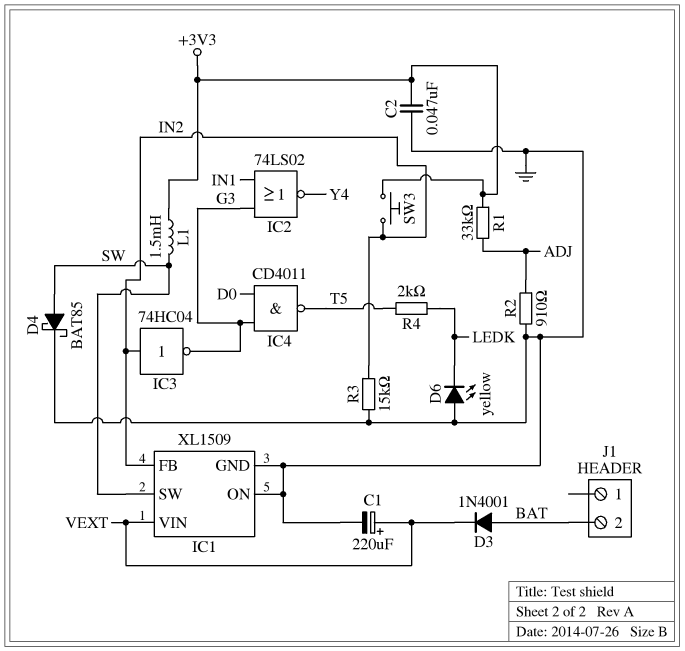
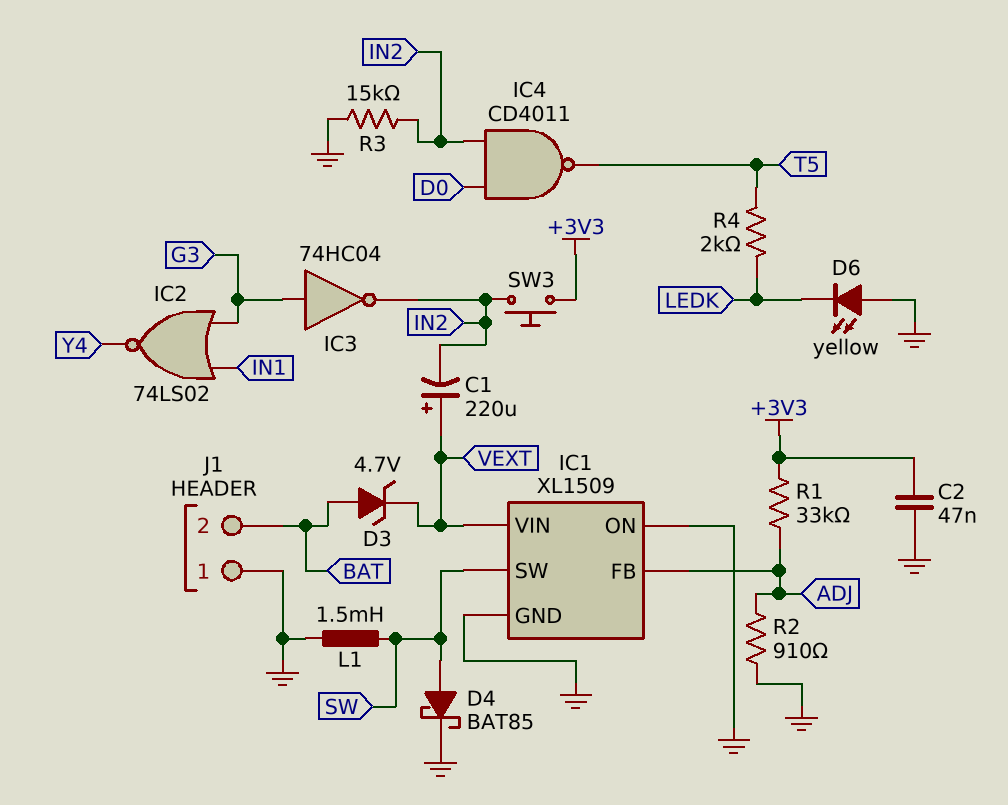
C1: 220uF (plus VEXT, minus GND) -> 220uF (plus VEXT, minus IN2)
D3: diode 1N4001 (A BAT, K VEXT) -> zener 4.7V (A BAT, K VEXT)
IC1 pin FB: IN2 -> ADJ
IC3: NOT 74HC04 (in IN2, out G3) -> NOT 74HC04 (in G3, out IN2)
IC4: NAND CD4011 (in D0, in G3, out T5) -> NAND CD4011 (in D0, in IN2, out T5)
J1 pin 1: none -> GND
L1: 1.5mH (+3V3, SW) -> 1.5mH (GND, SW)

